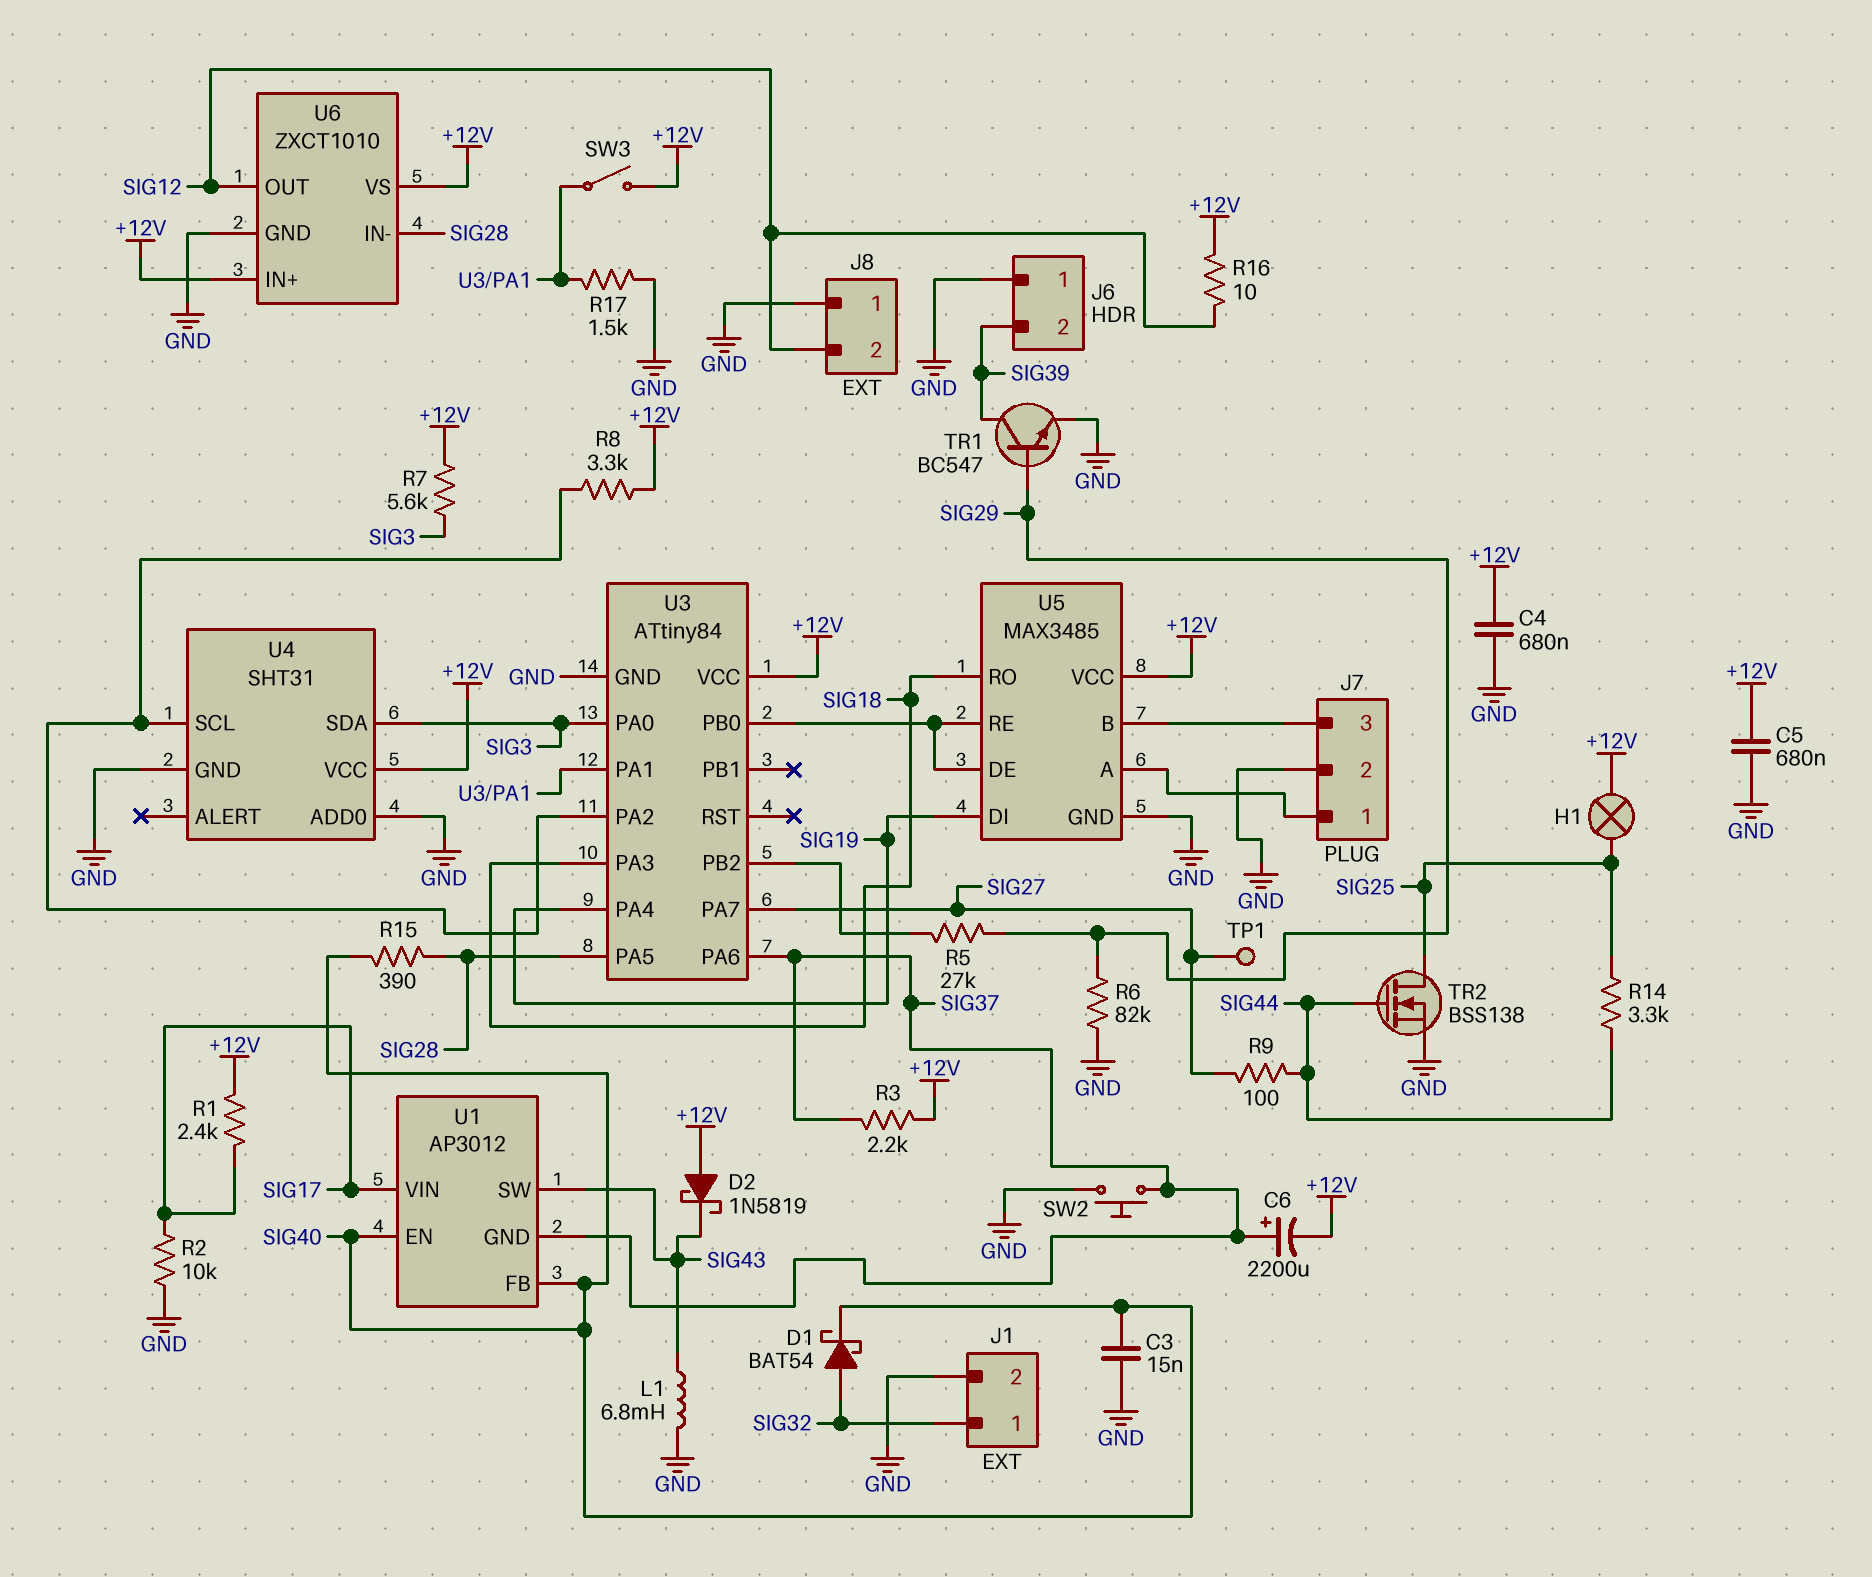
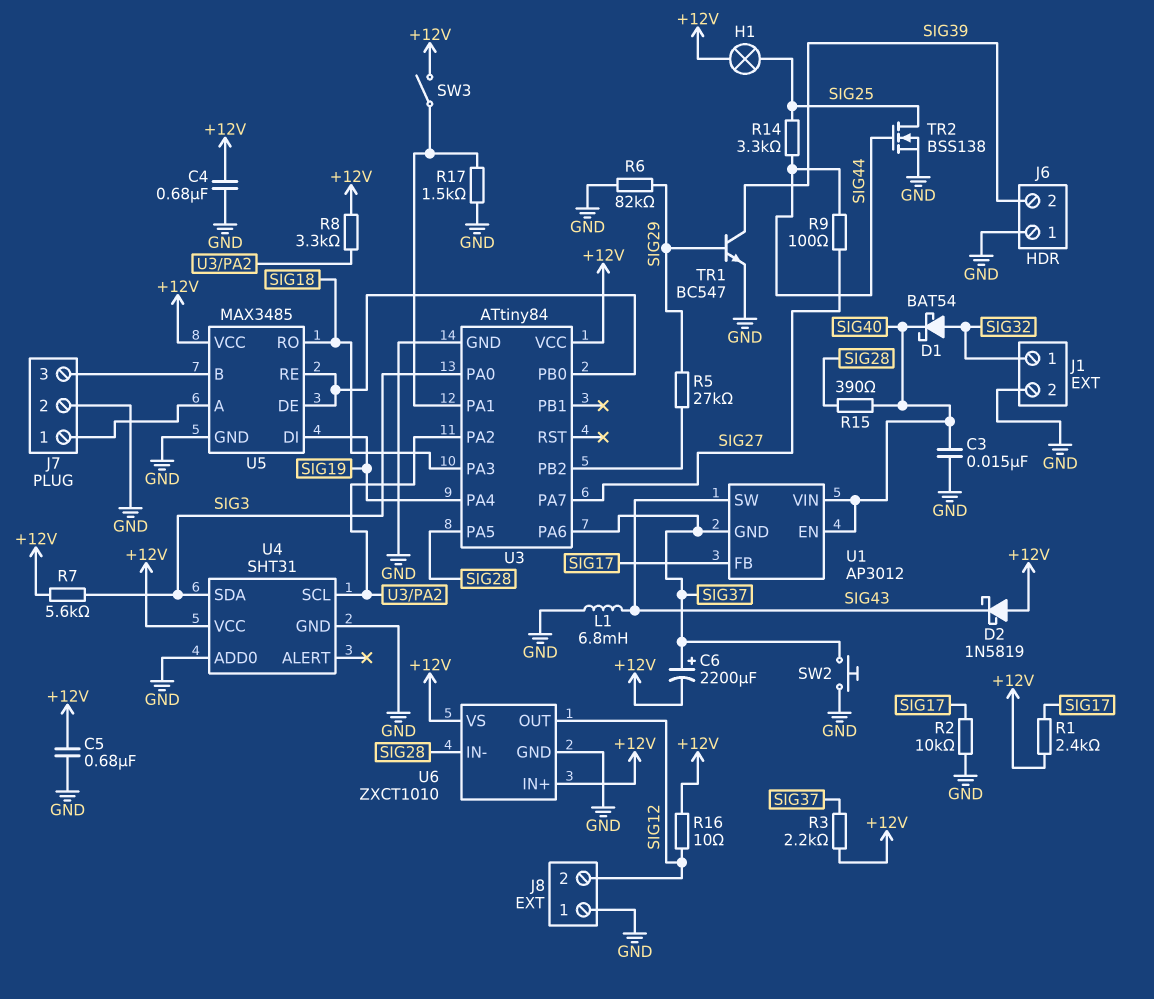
TP1: test point (SIG27) -> none
U1 pin FB: SIG40 -> SIG17
U1 pin VIN: SIG17 -> SIG40

